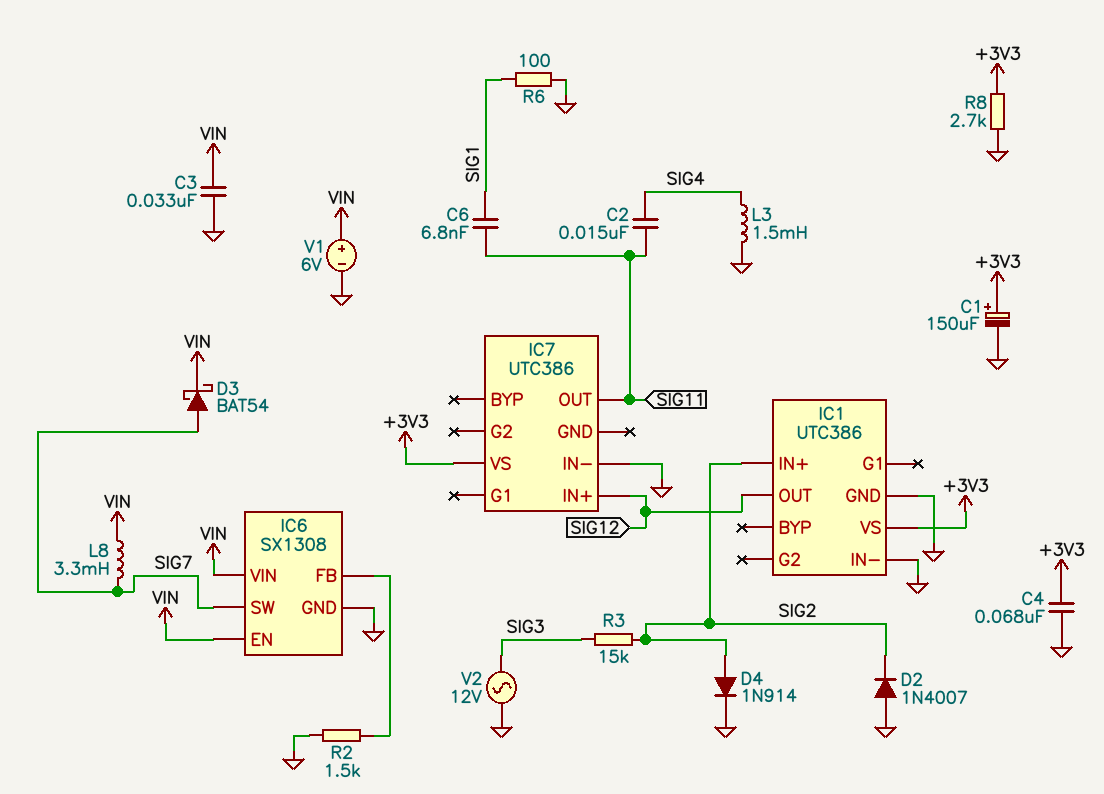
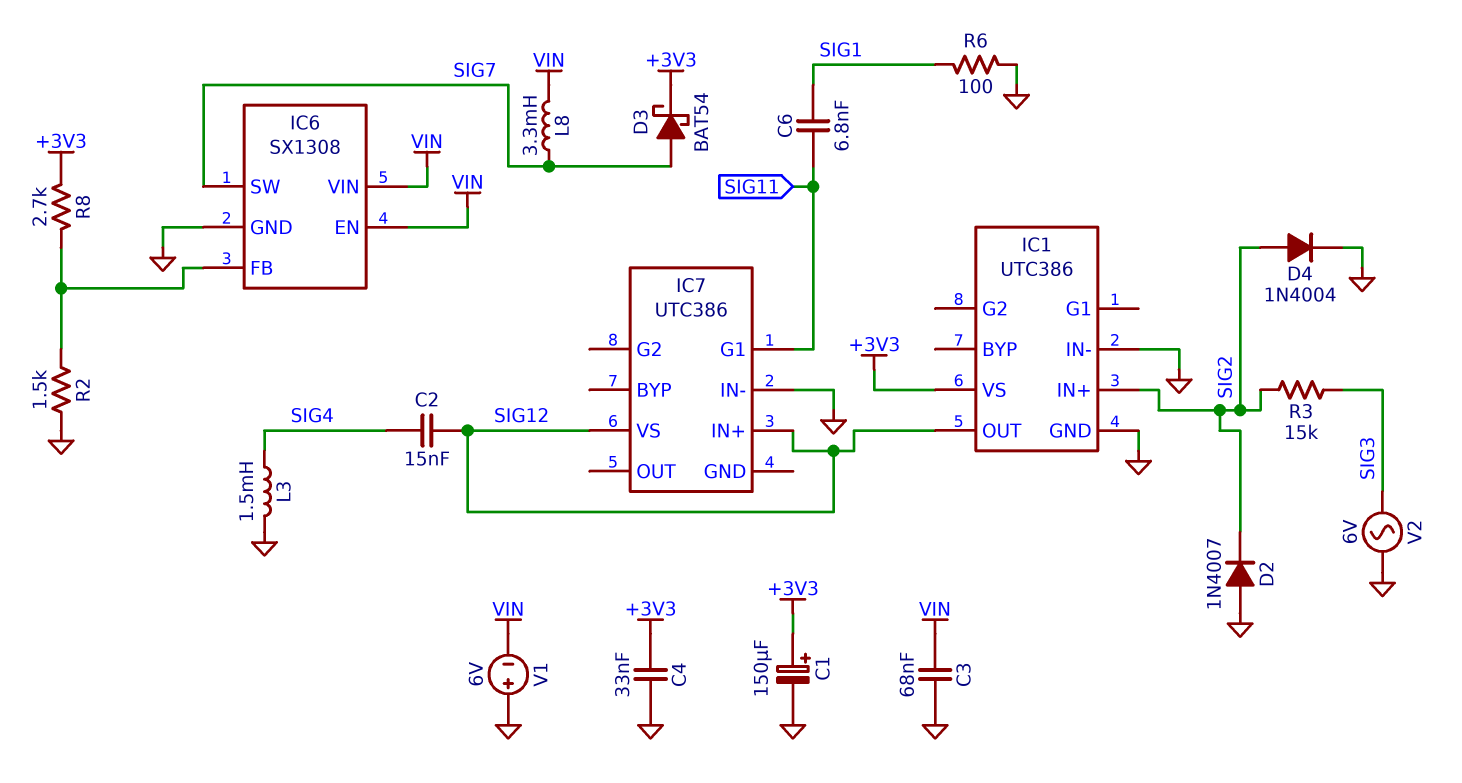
C2: 15nF (SIG4, SIG11) -> 15nF (SIG4, SIG12)
C3: 33nF (GND, VIN) -> 68nF (GND, VIN)
C4: 68nF (+3V3, GND) -> 33nF (+3V3, GND)
D3: schottky BAT54 (A SIG7, K VIN) -> schottky BAT54 (A SIG7, K +3V3)
D4: diode 1N914 (A SIG2, K GND) -> diode 1N4004 (A SIG2, K GND)
IC7 pin G1: none -> SIG11
IC7 pin OUT: SIG11 -> none
IC7 pin VS: +3V3 -> SIG12
R8: 2.7k (+3V3, GND) -> 2.7k (+3V3, IC6/FB)
V1: 6V (plus VIN, minus GND) -> 6V (plus GND, minus VIN)
V2: AC 12V (GND, SIG3) -> AC 6V (GND, SIG3)

